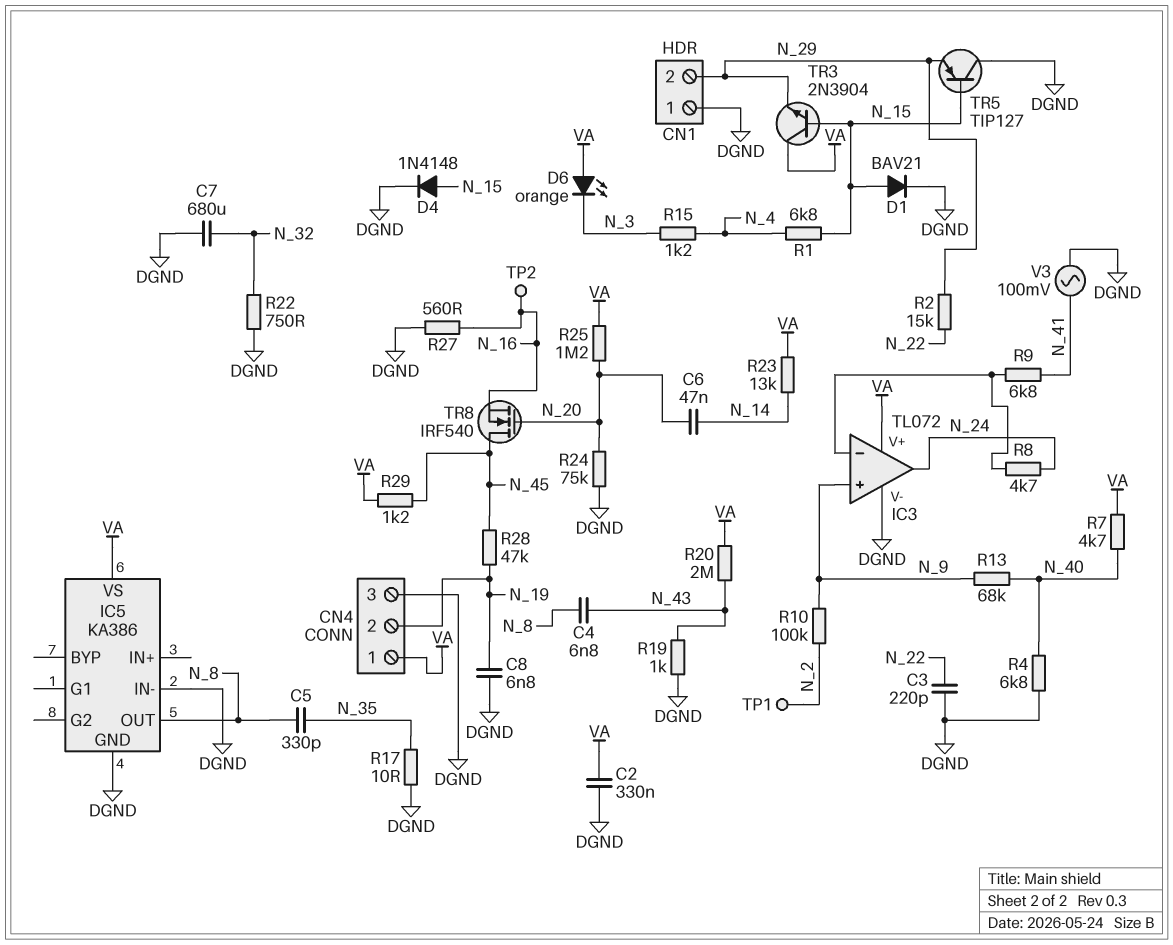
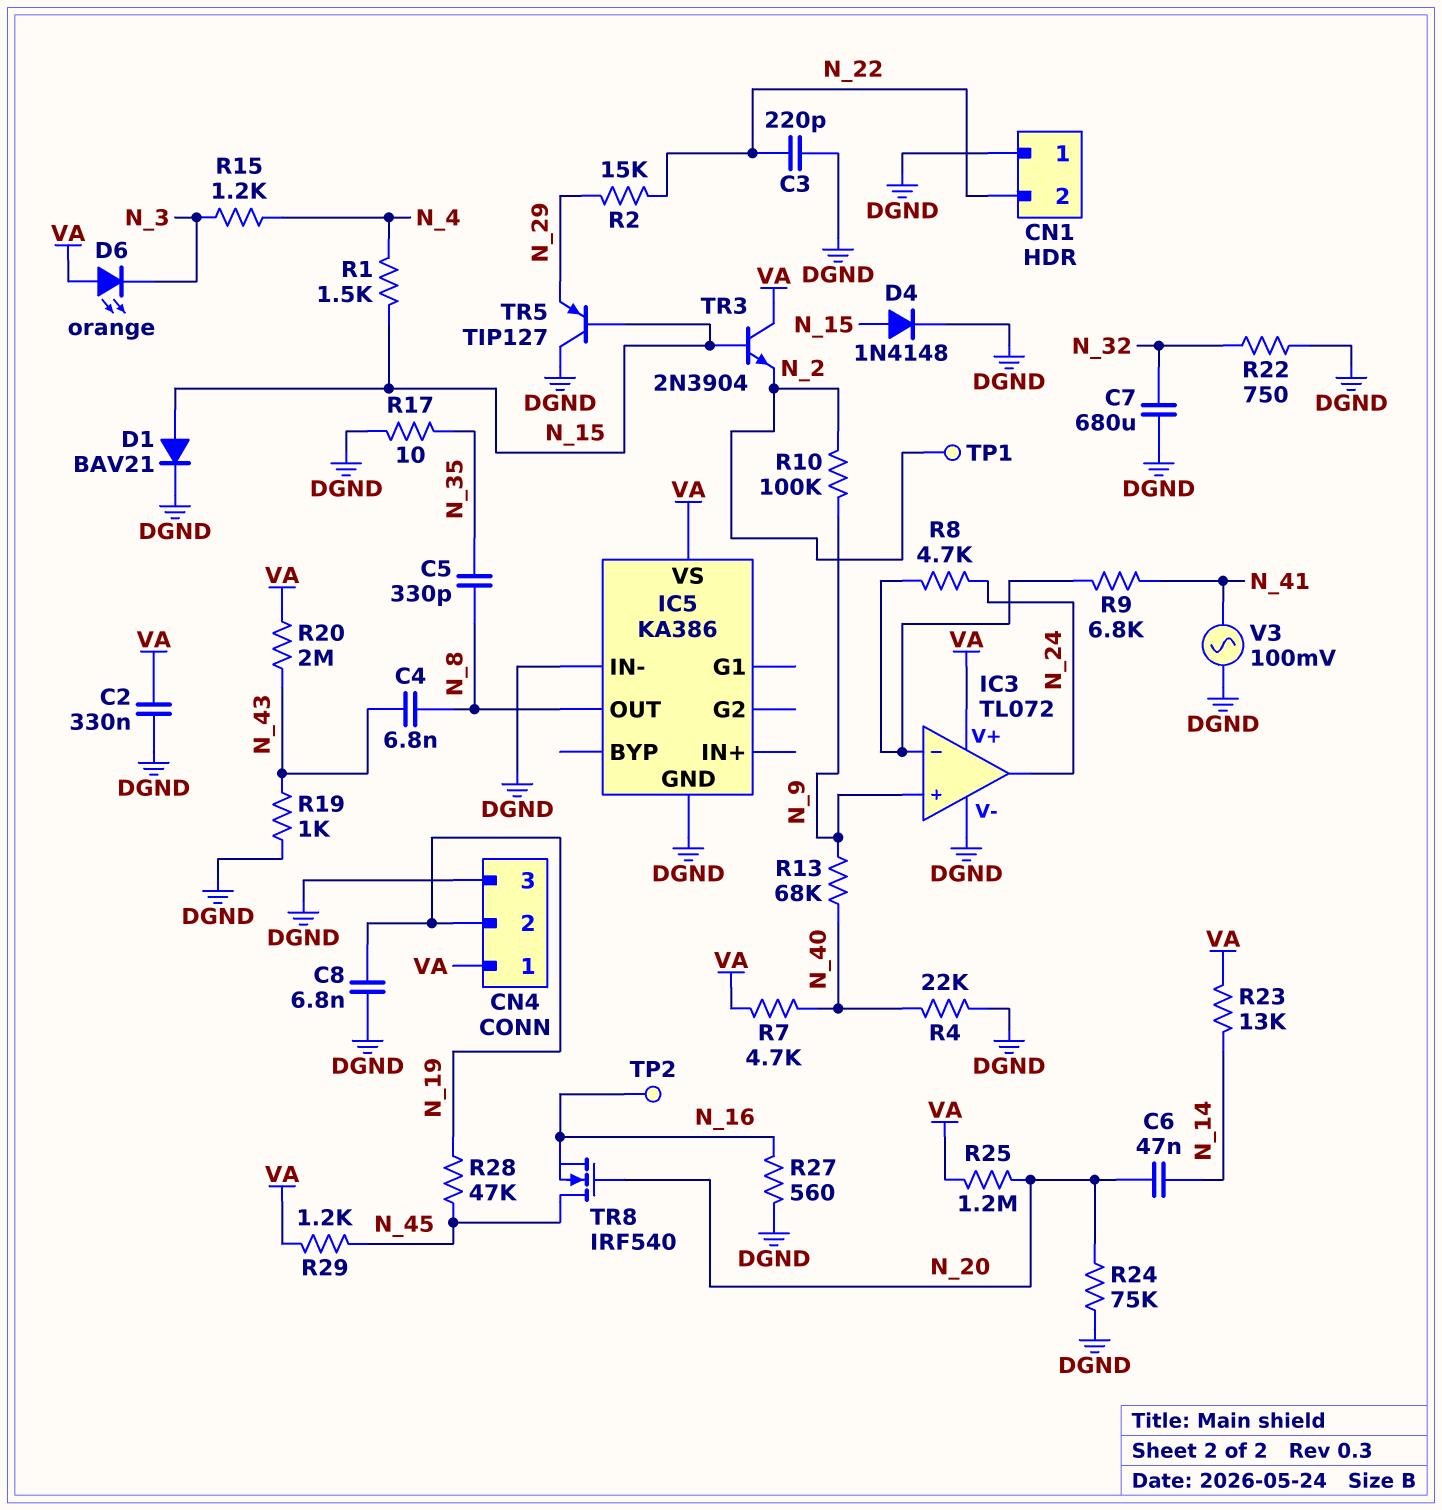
CN1 pin 2: N_29 -> N_22
R1: 6.8k (N_4, N_15) -> 1.5k (N_4, N_15)
R4: 6.8k (DGND, N_40) -> 22k (DGND, N_40)
TR3: NPN 2N3904 (B N_15, C VA, E N_29) -> NPN 2N3904 (B N_15, C VA, E N_2)

